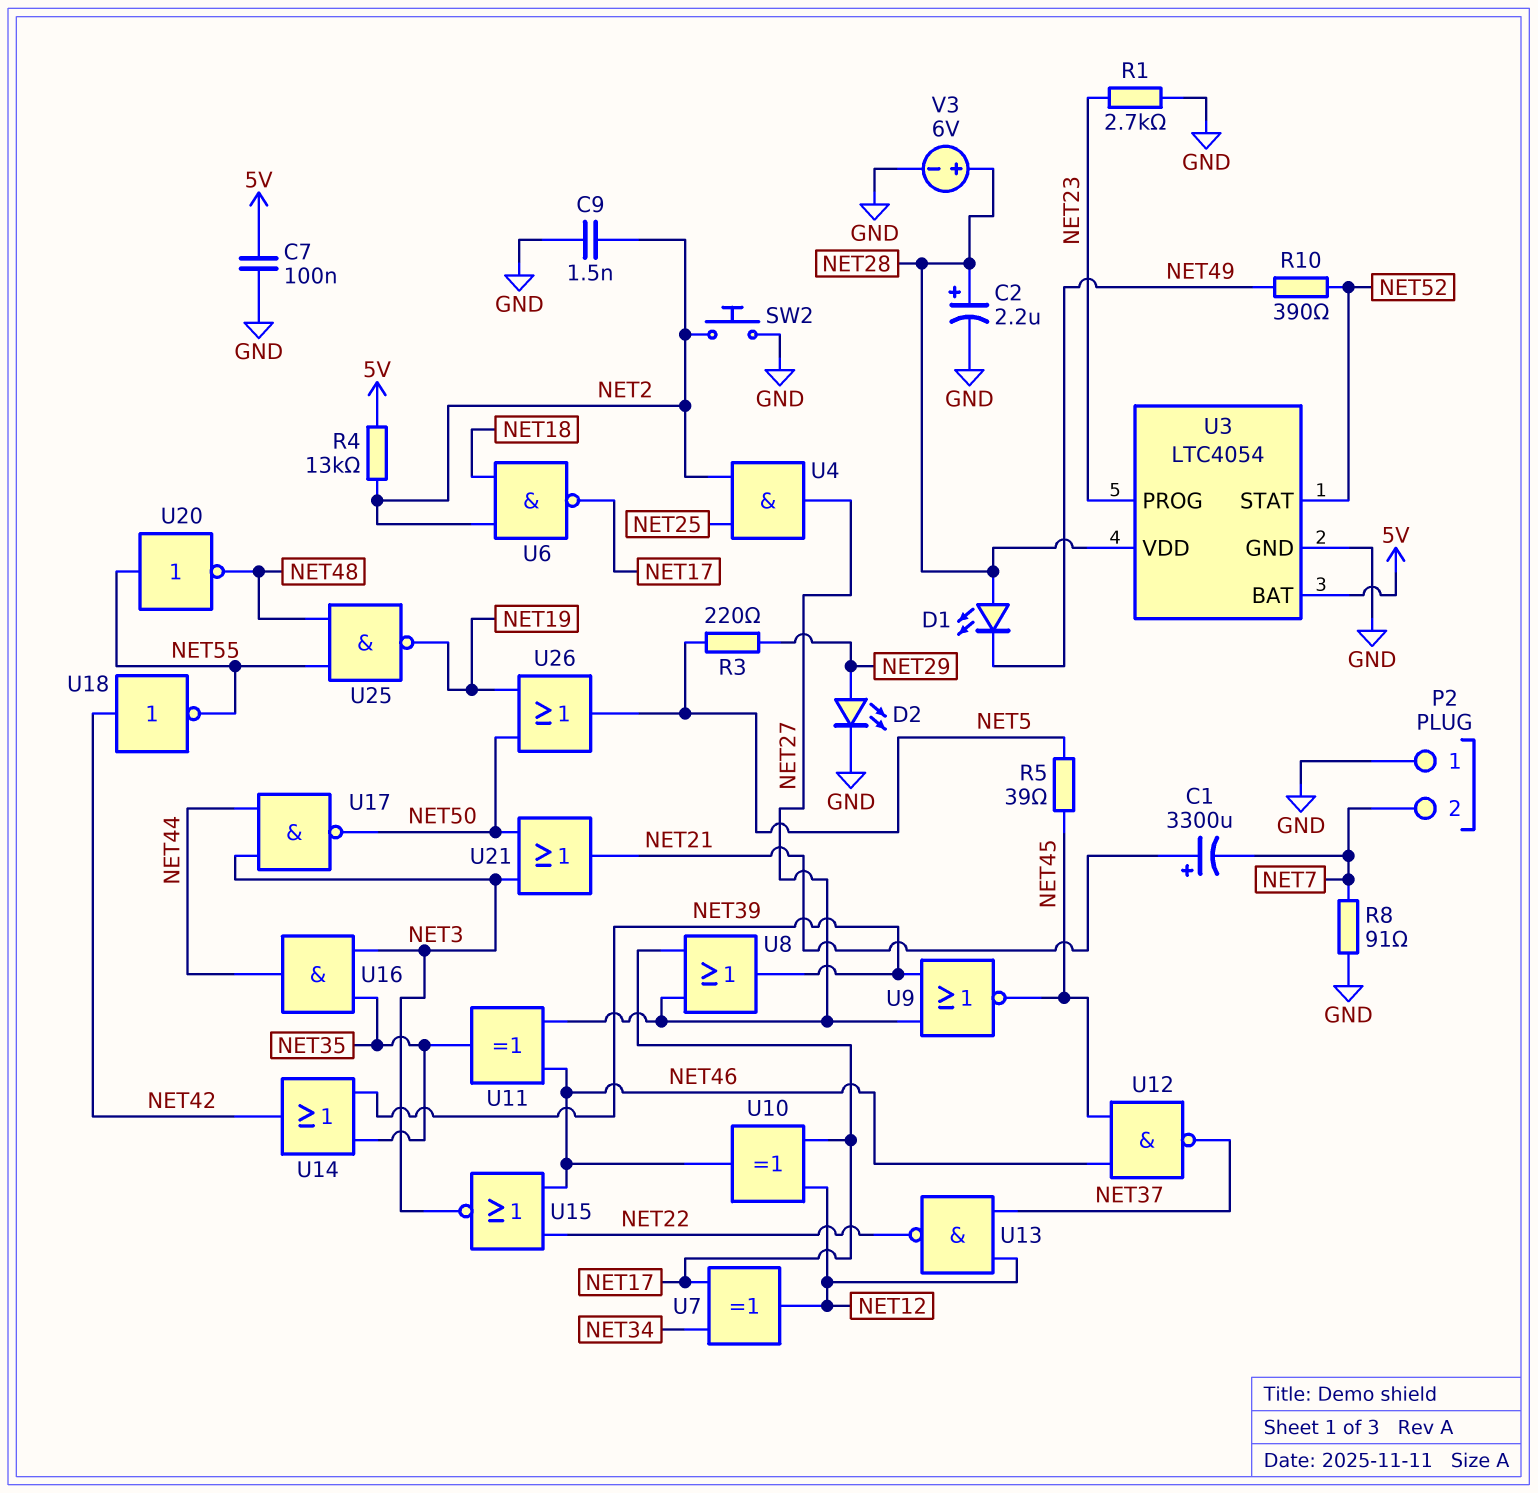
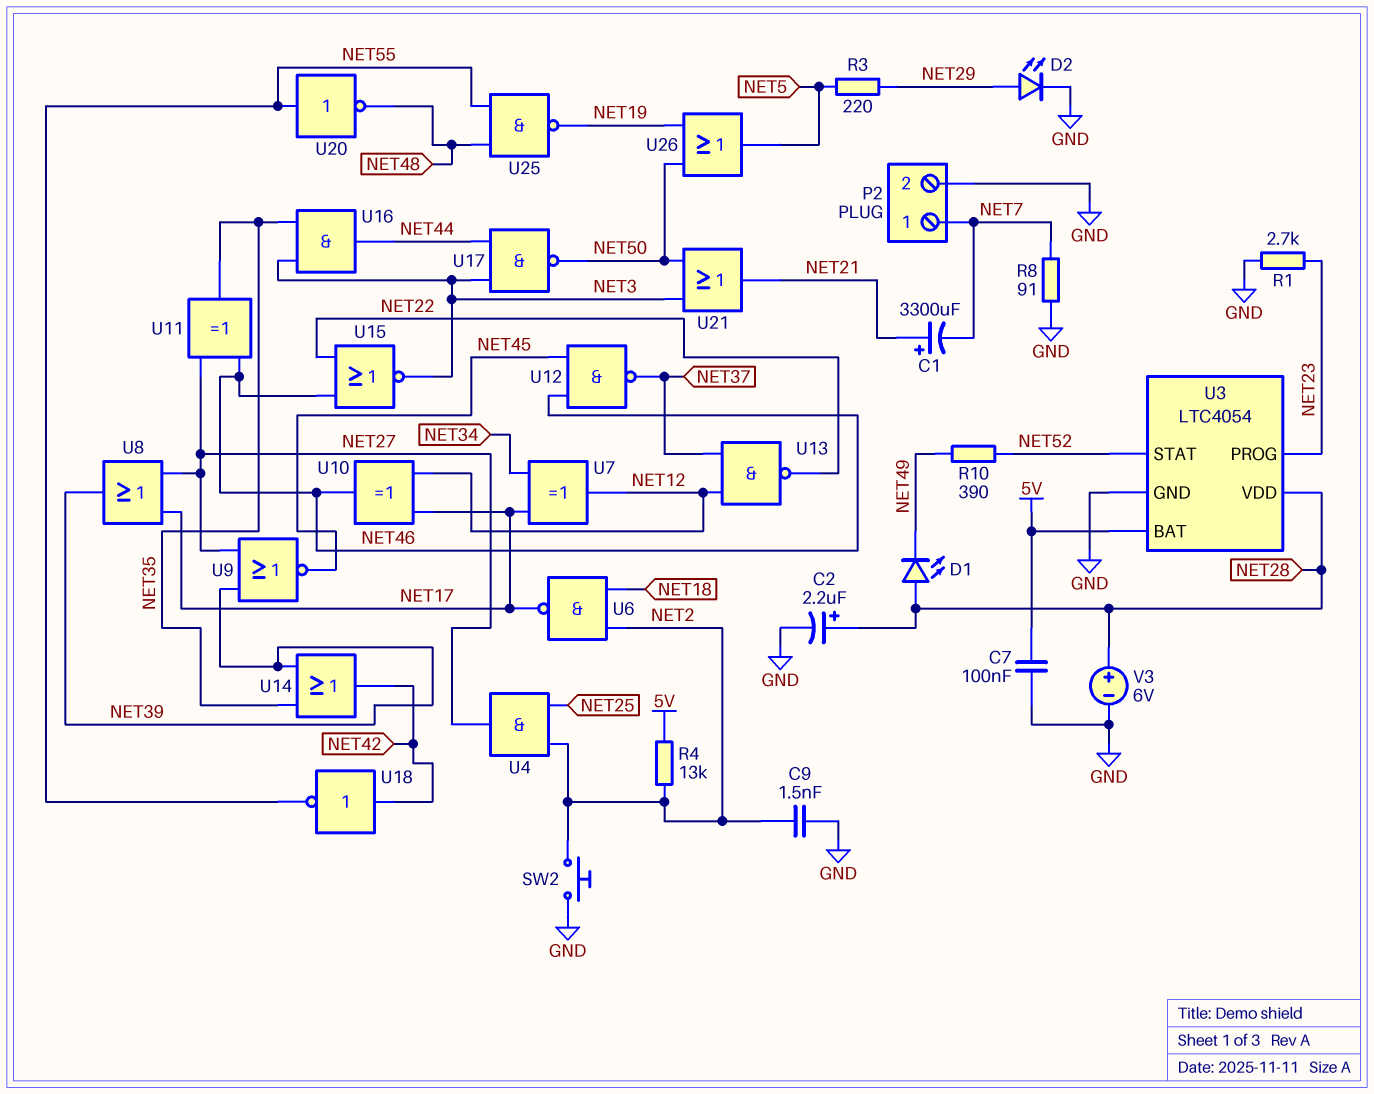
P2 pin 1: GND -> NET7
P2 pin 2: NET7 -> GND
R5: 39 (NET5, NET45) -> none

